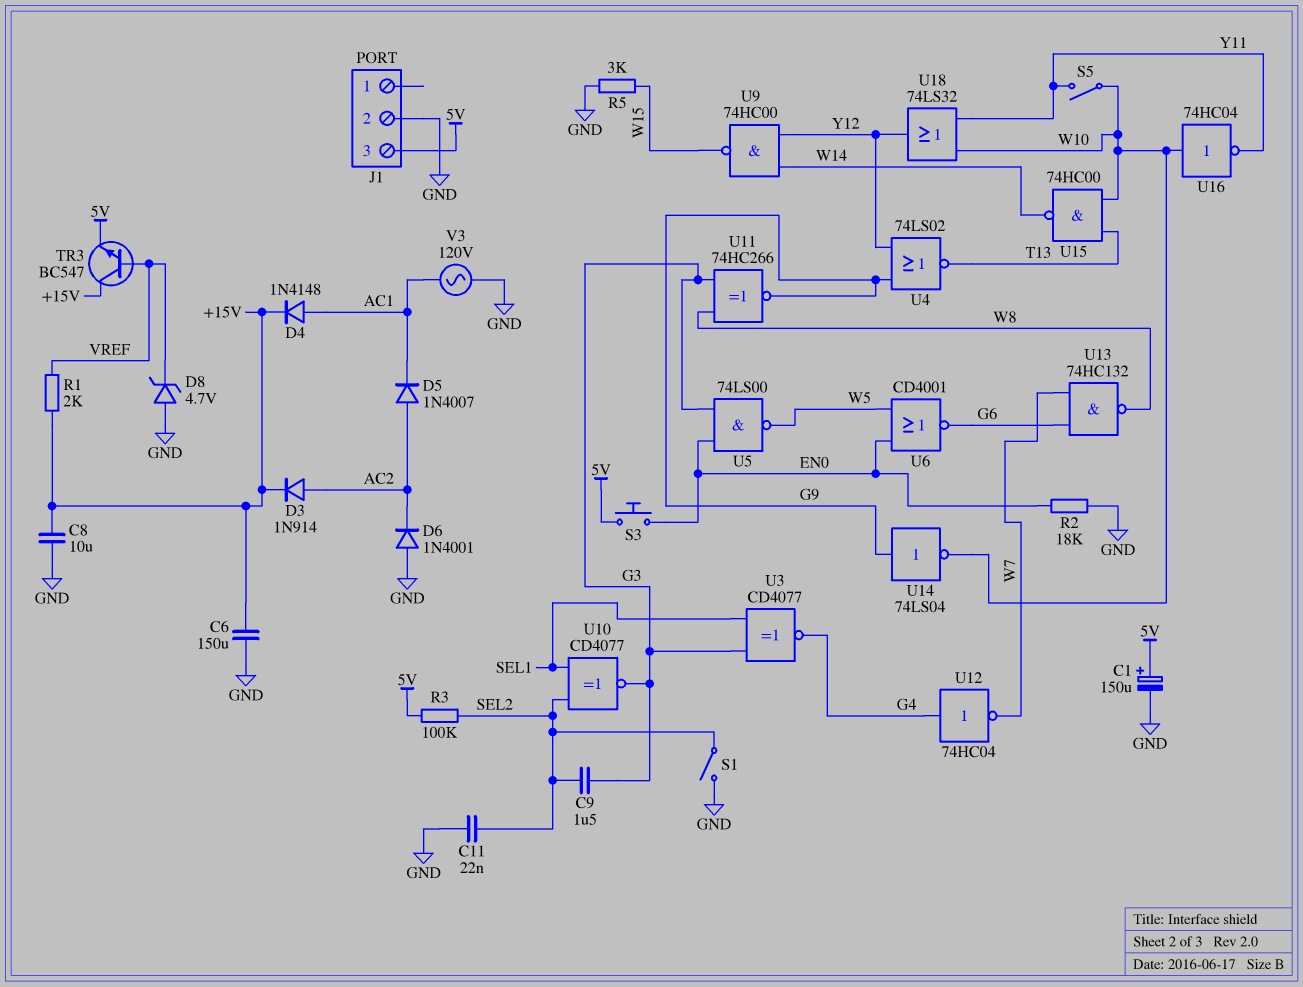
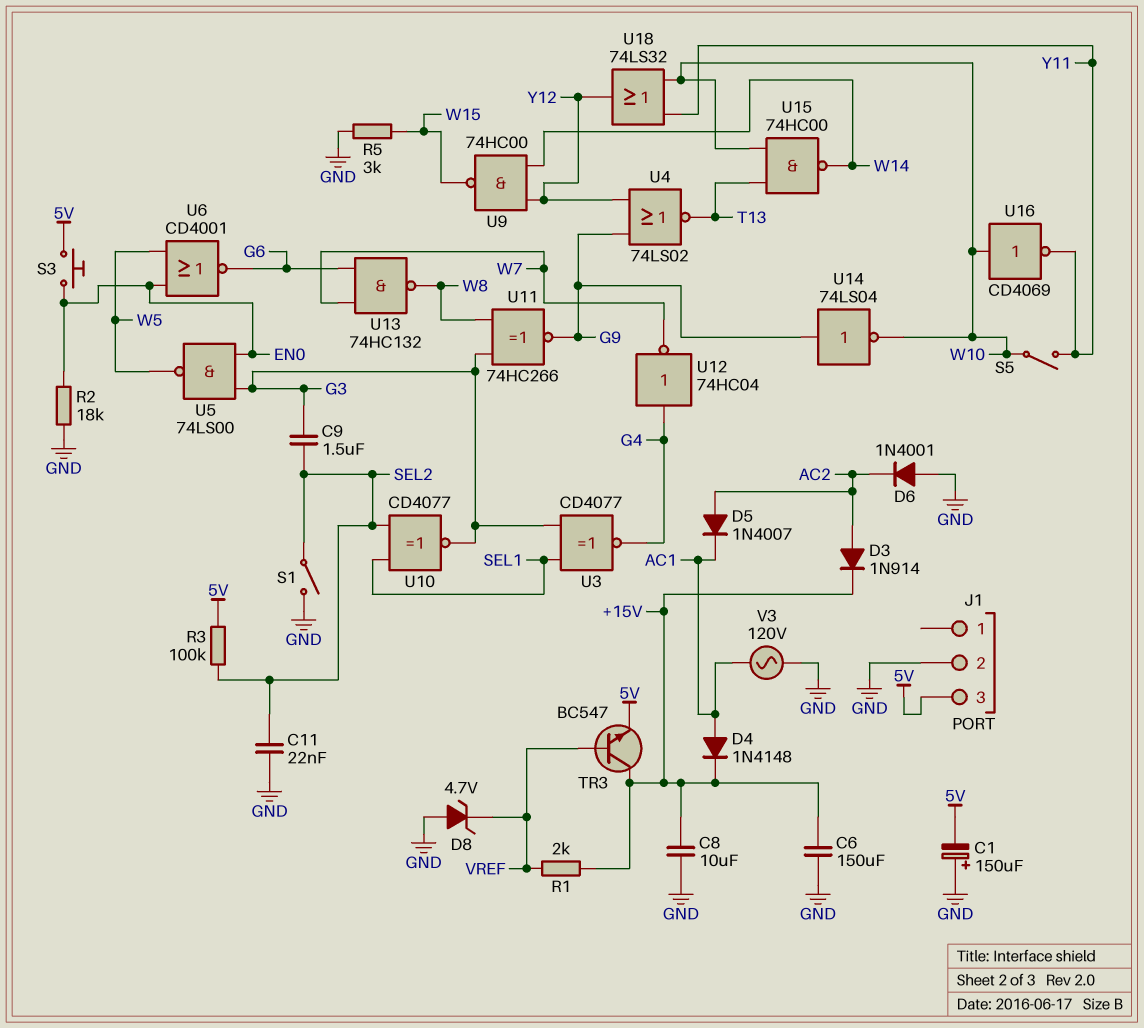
C1: 150uF (plus 5V, minus GND) -> 150uF (plus GND, minus 5V)
U16: NOT 74HC04 (in W10, out Y11) -> NOT CD4069 (in W10, out Y11)

